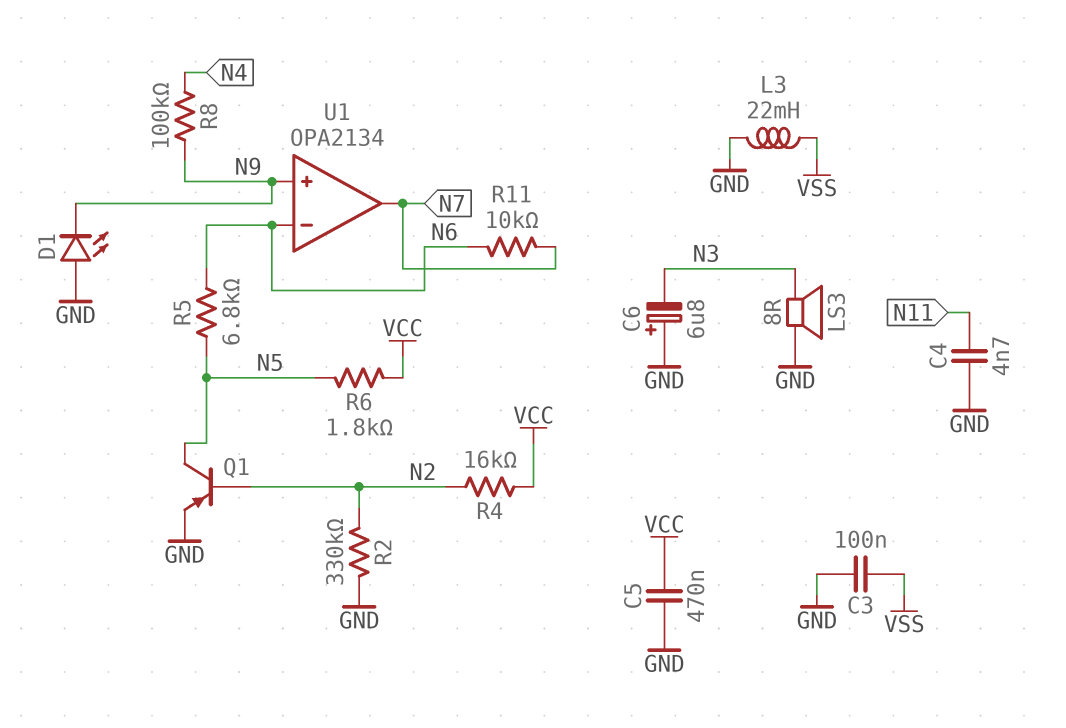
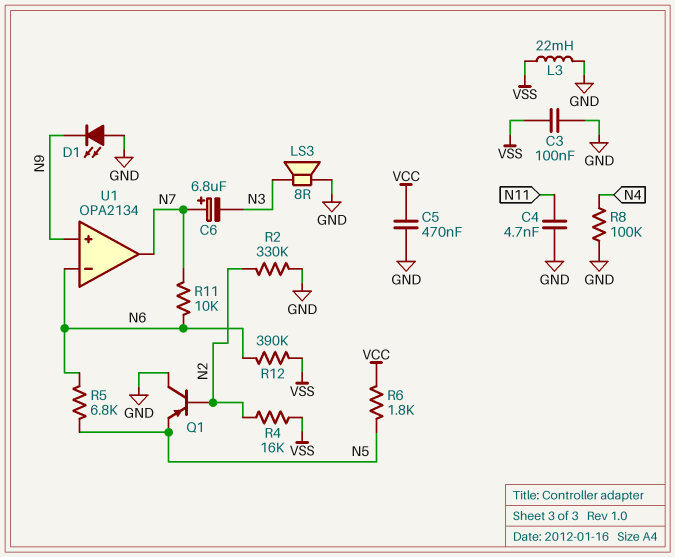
C6: 6.8uF (plus GND, minus N3) -> 6.8uF (plus N7, minus N3)
Q1: PNP (B N2, C N5, E GND) -> PNP (B N2, C GND, E N5)
R4: 16k (N2, VCC) -> 16k (N2, VSS)
R8: 100k (N4, N9) -> 100k (GND, N4)
R12: none -> 390k (N6, VSS)

